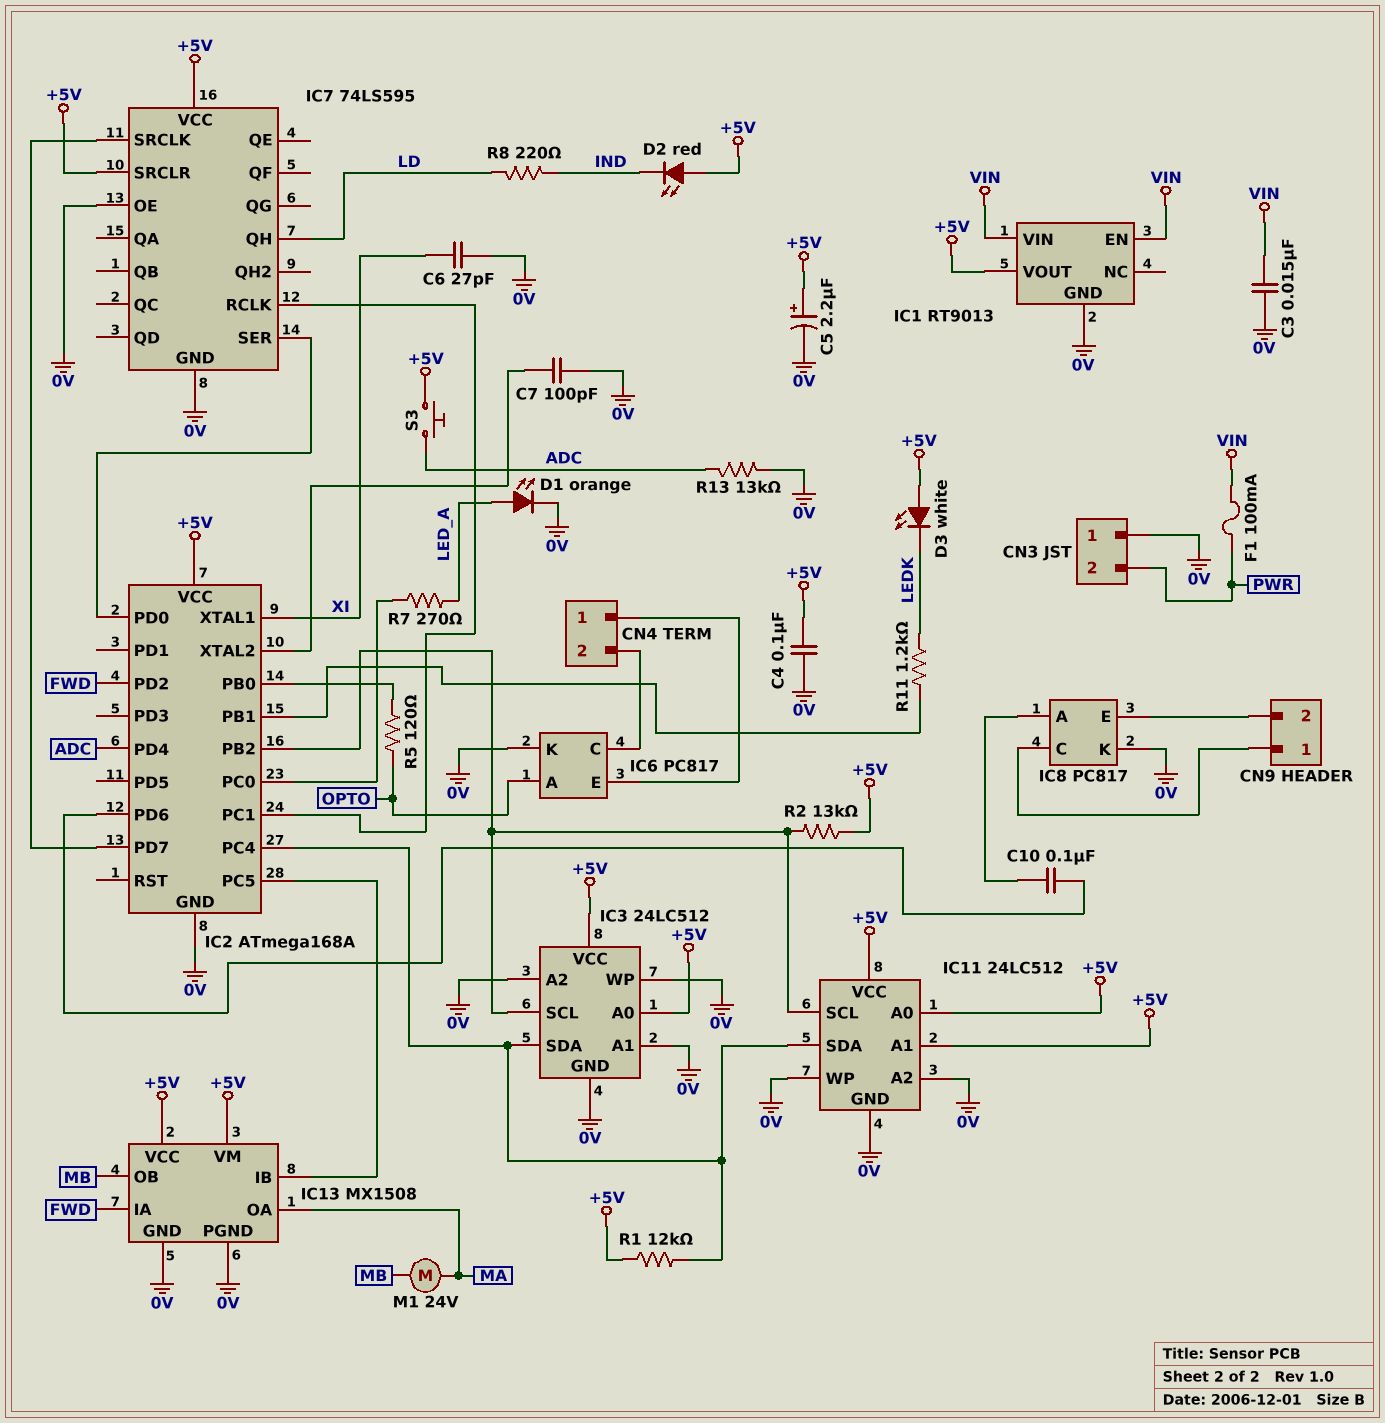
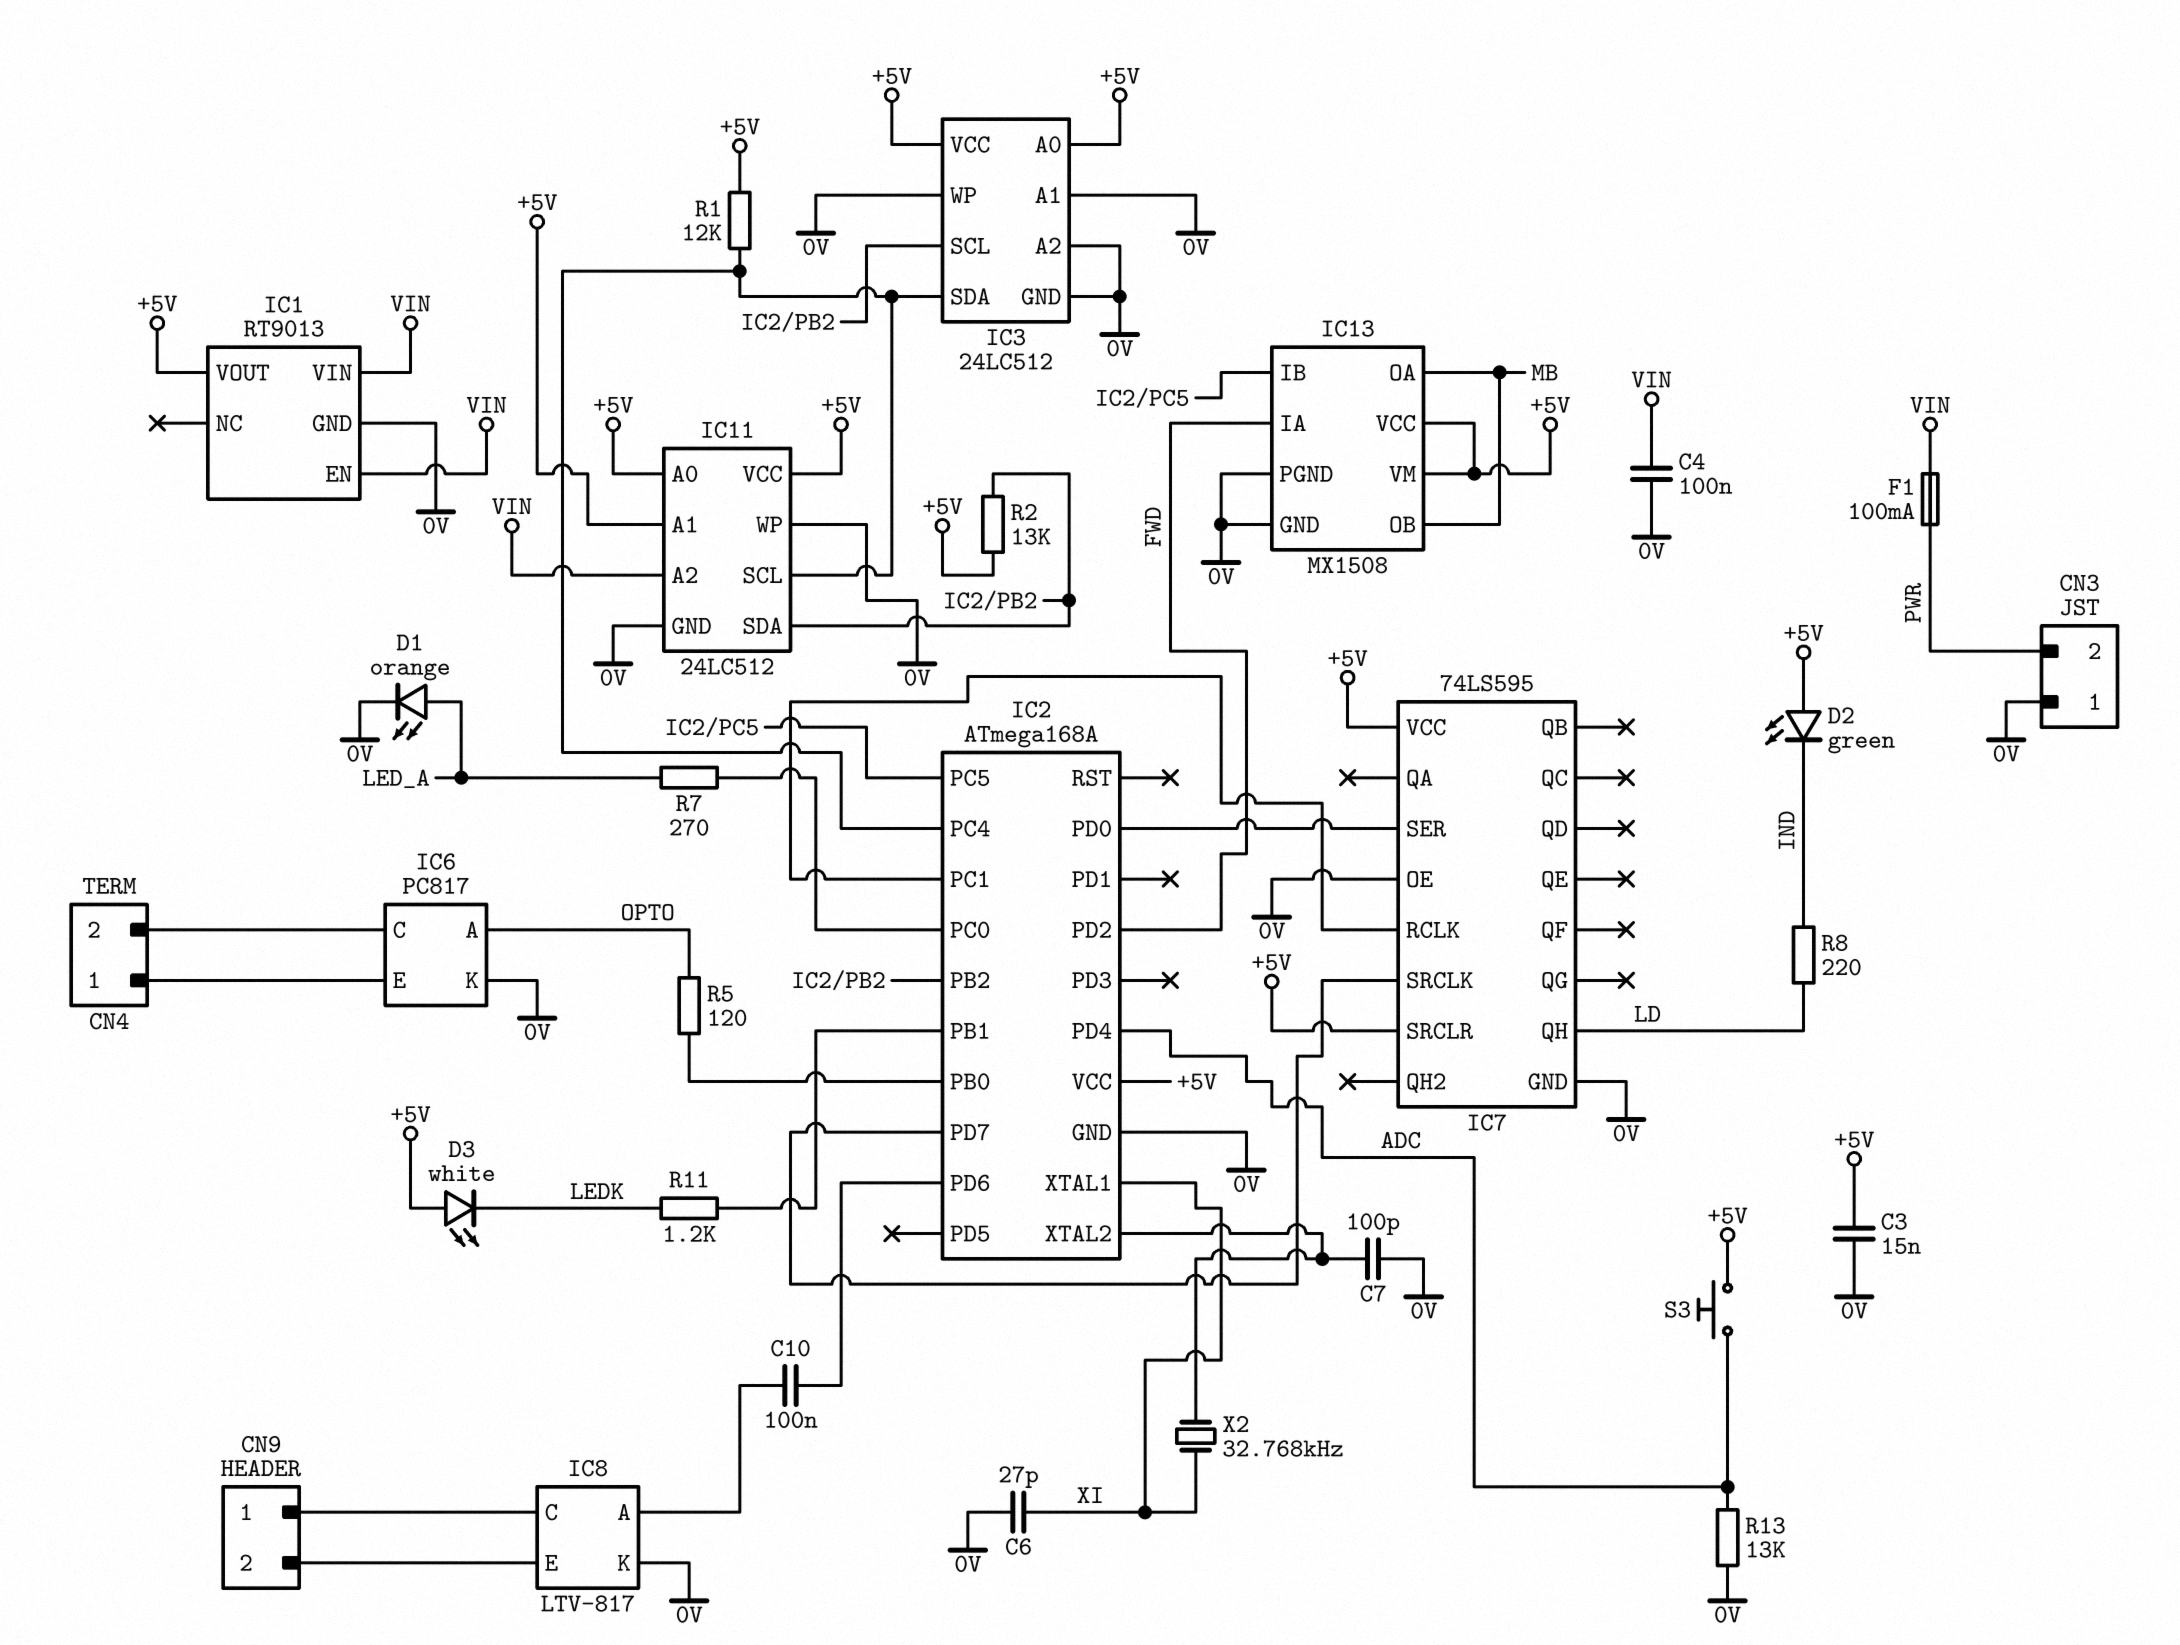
C3: 15nF (0V, VIN) -> 15nF (+5V, 0V)
C4: 100nF (+5V, 0V) -> 100nF (0V, VIN)
C5: 2.2uF (plus +5V, minus 0V) -> none
D2: LED red (A +5V, K IND) -> LED green (A +5V, K IND)
IC8: PC817 -> LTV-817
IC11 pin A2: 0V -> VIN
IC11 pin SCL: IC2/PB2 -> IC2/PC4
IC11 pin SDA: IC2/PC4 -> IC2/PB2
IC13 pin OA: MA -> MB
M1: motor 24V (MA, MB) -> none
X2: none -> 32.768kHz (IC2/XTAL2, XI)

